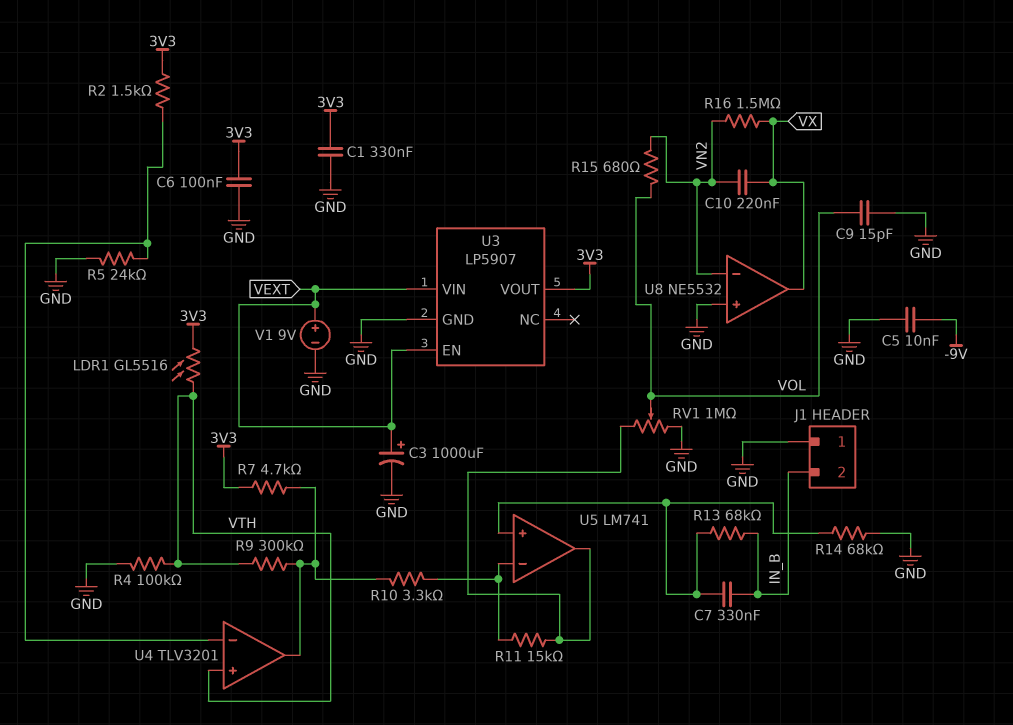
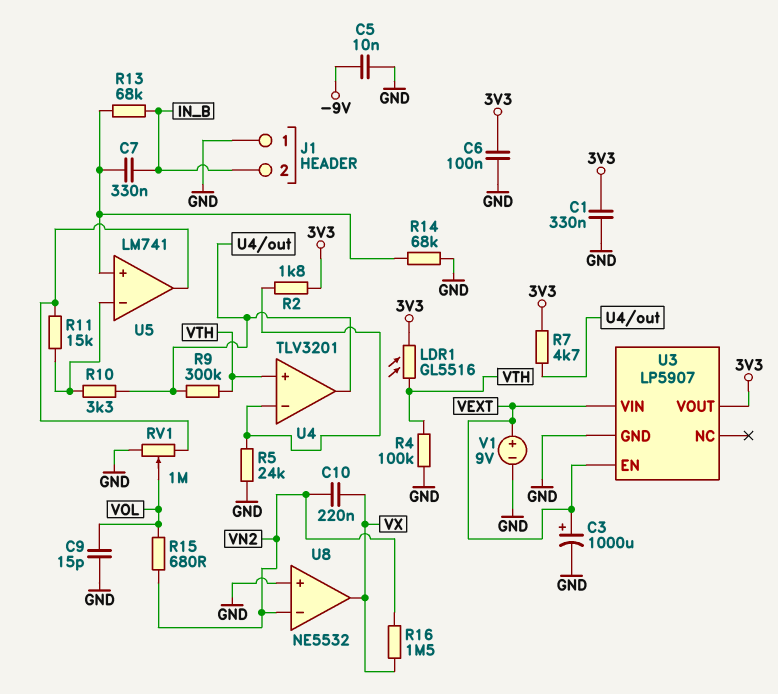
R2: 1.5k (3V3, U4/in-) -> 1.8k (3V3, U4/in-)

